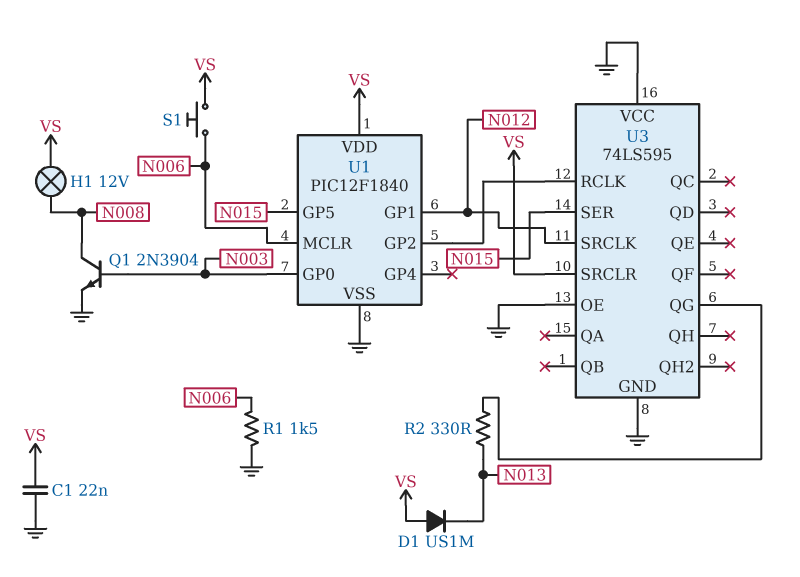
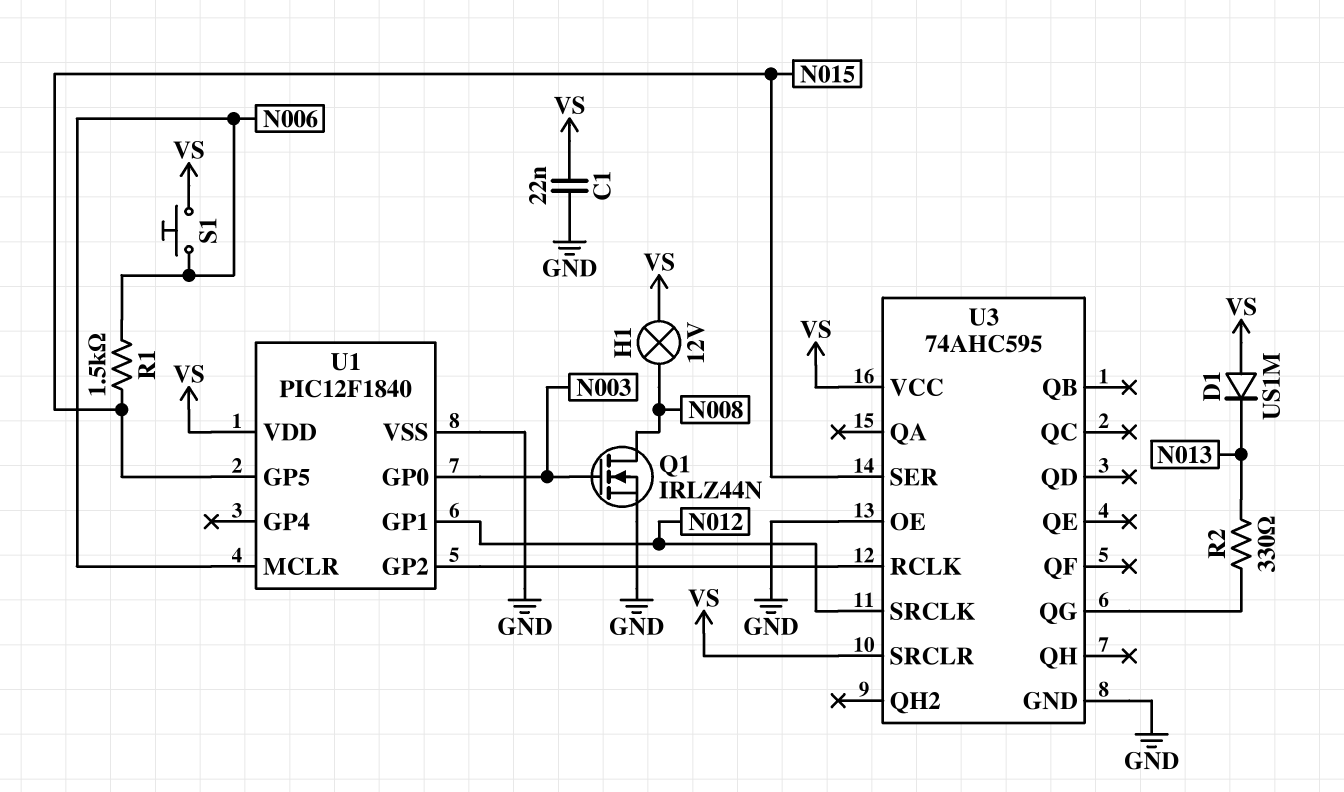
Q1: NPN 2N3904 (B N003, C N008, E GND) -> NMOS IRLZ44N (G N003, D N008, S GND)
R1: 1.5k (GND, N006) -> 1.5k (N006, N015)
U3: 74LS595 -> 74AHC595
U3 pin VCC: GND -> VS

